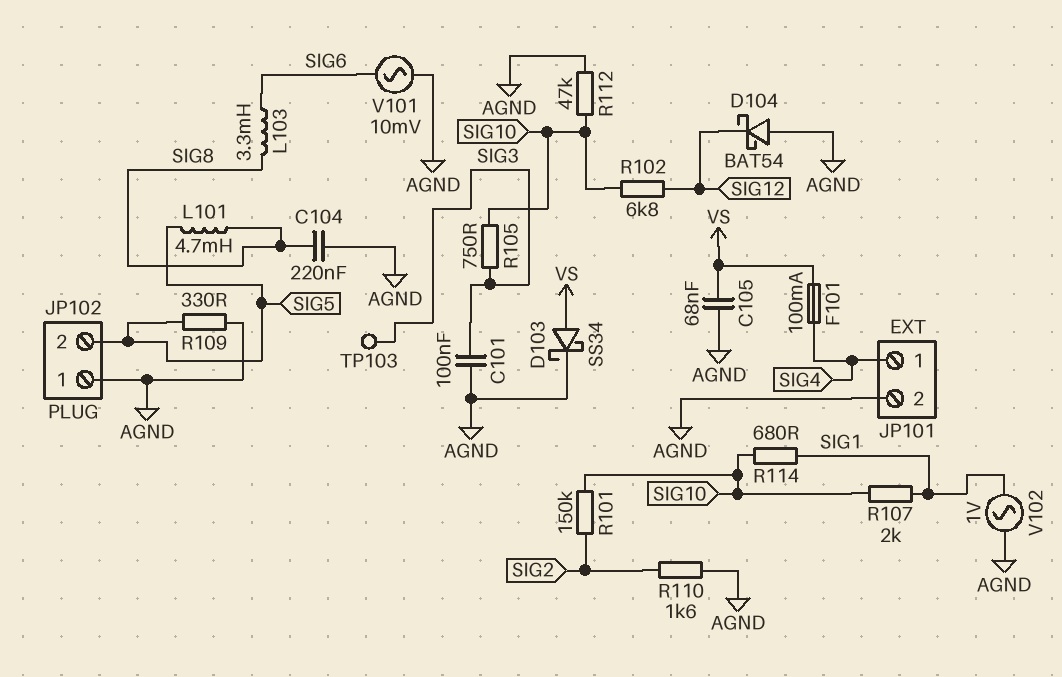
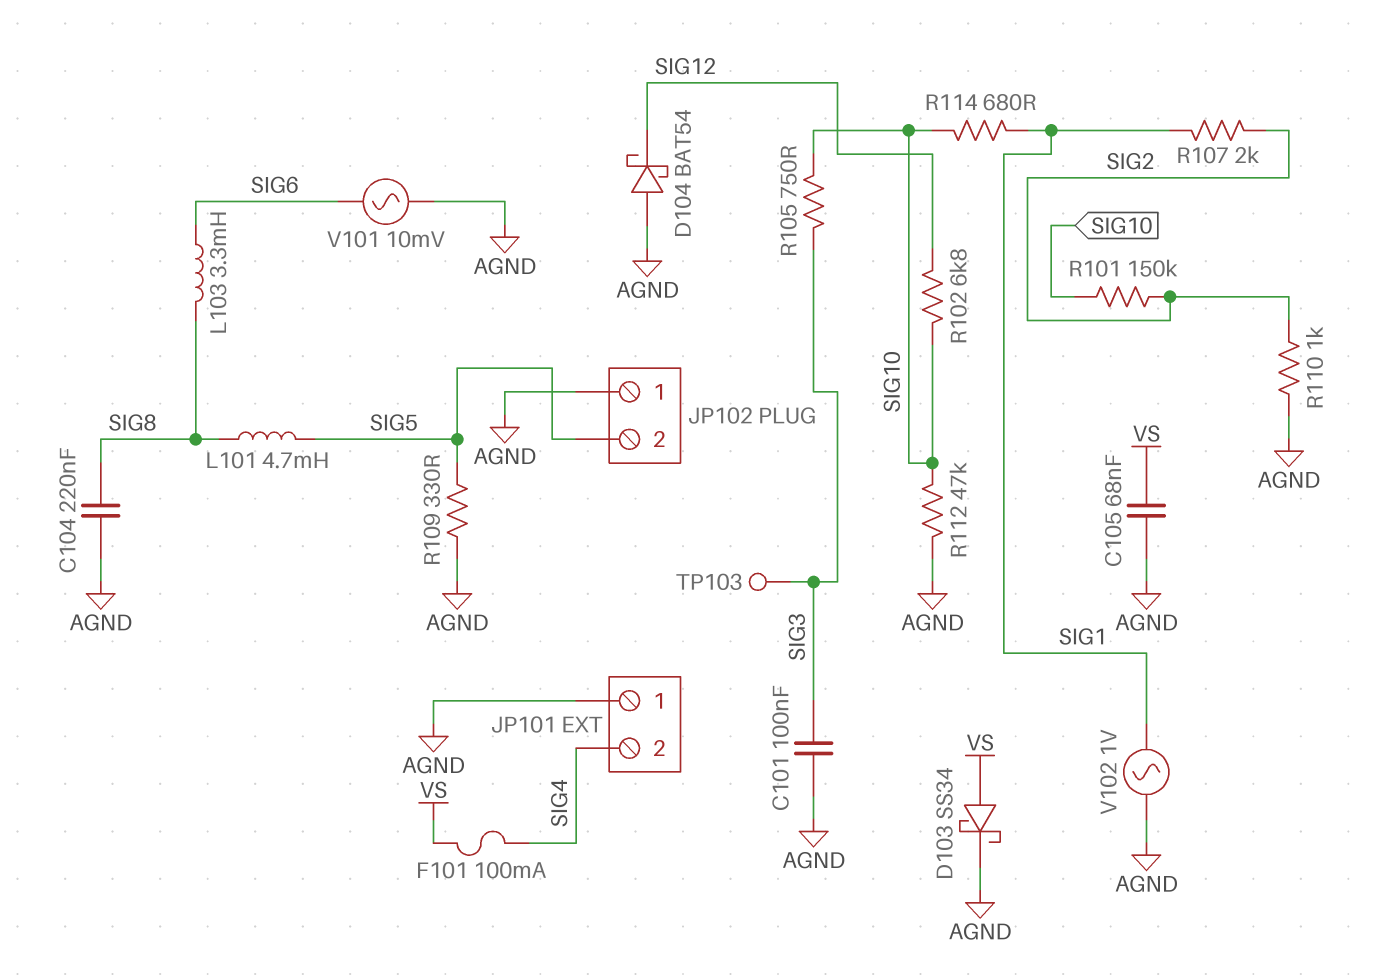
JP101 pin 1: SIG4 -> AGND
JP101 pin 2: AGND -> SIG4
R107: 2k (SIG1, SIG10) -> 2k (SIG1, SIG2)
R110: 1.6k (AGND, SIG2) -> 1k (AGND, SIG2)

